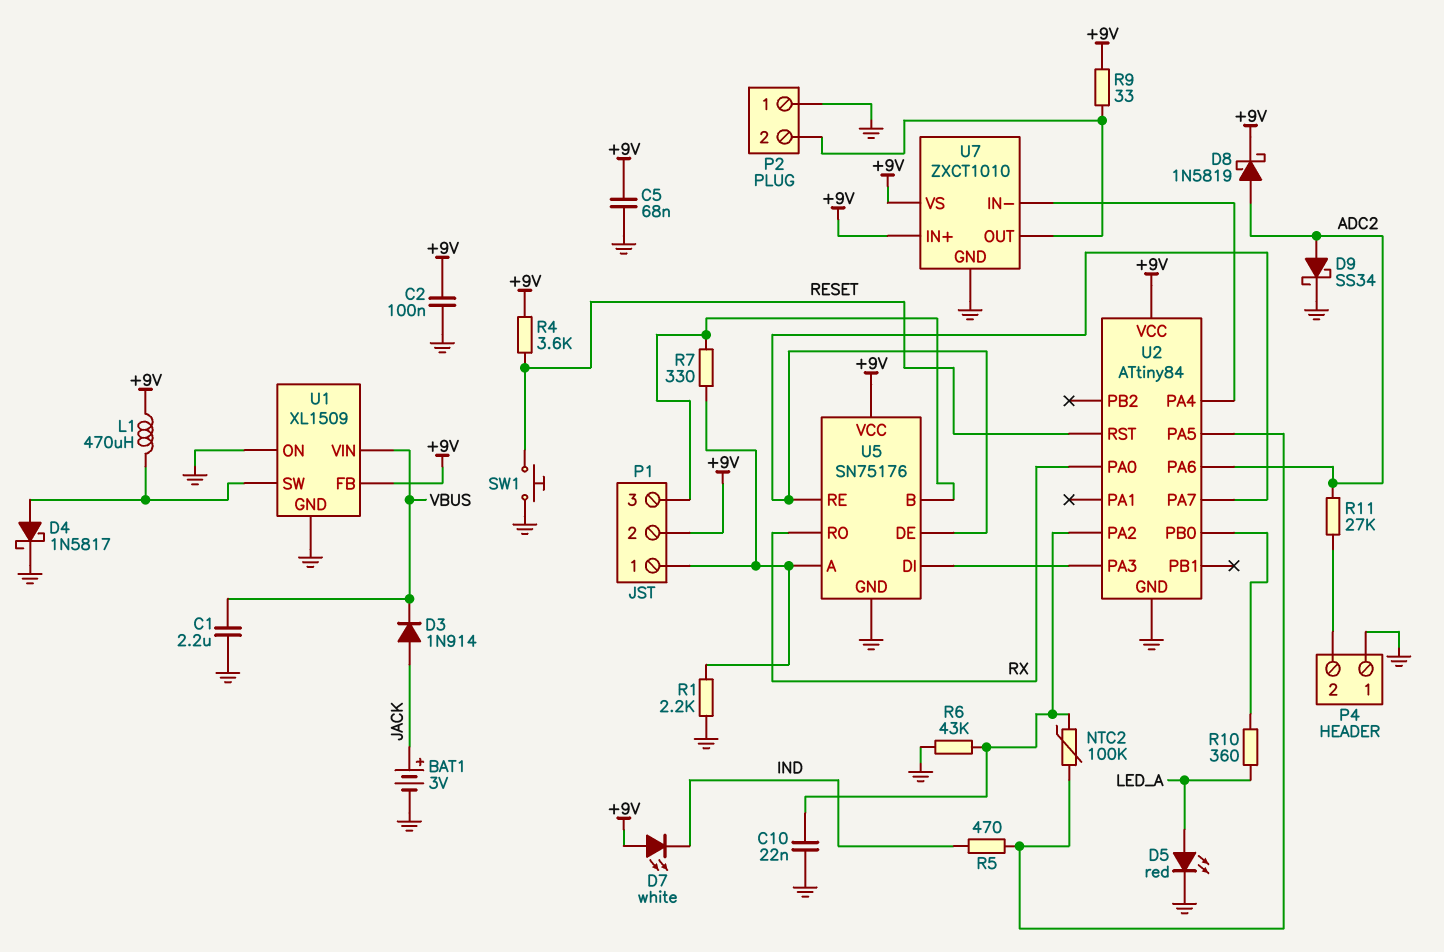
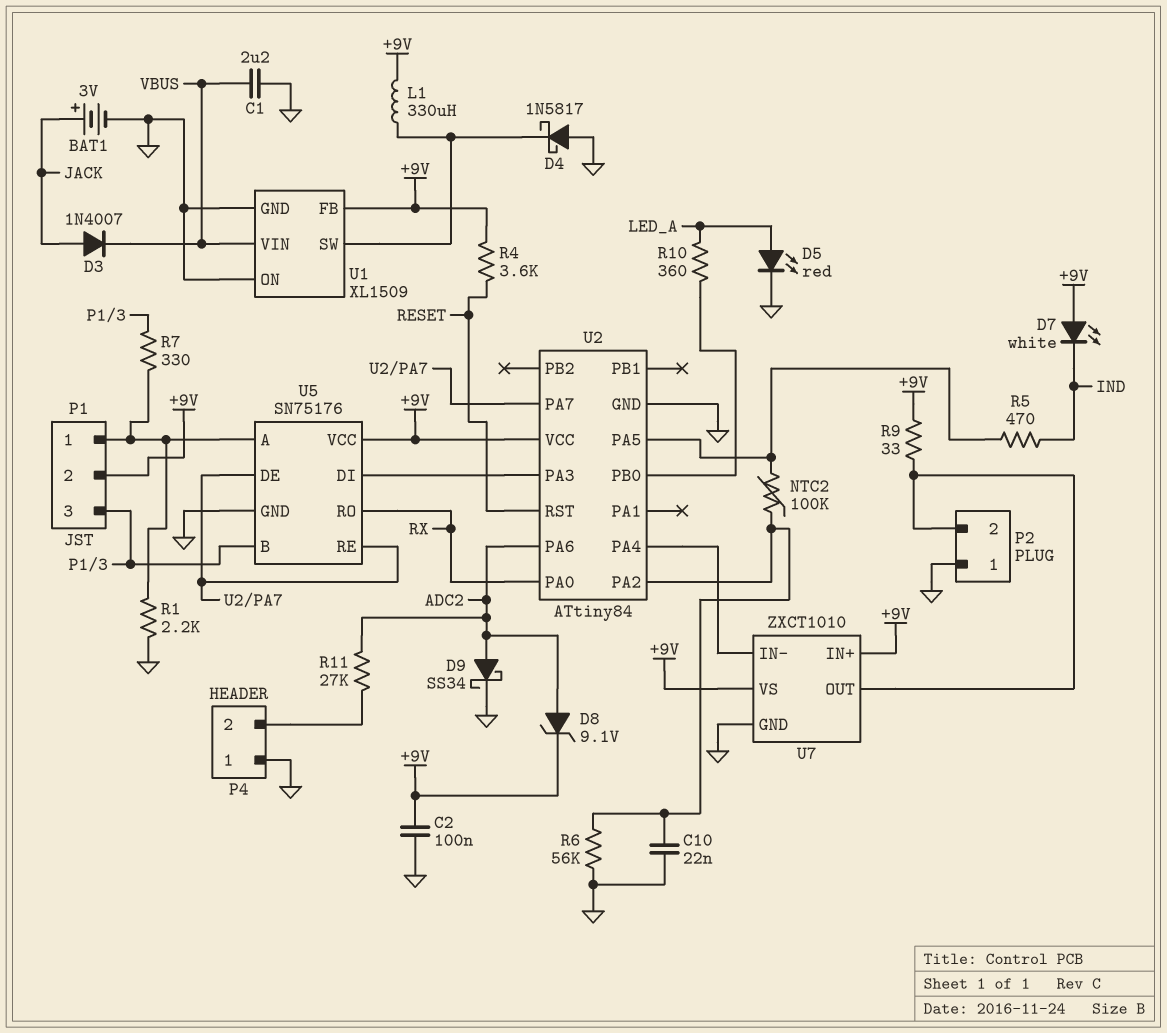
C5: 68nF (+9V, GND) -> none
D3: diode 1N914 (A JACK, K VBUS) -> diode 1N4007 (A JACK, K VBUS)
D4: schottky 1N5817 (A U1/SW, K GND) -> schottky 1N5817 (A GND, K U1/SW)
D8: schottky 1N5819 (A ADC2, K +9V) -> zener 9.1V (A ADC2, K +9V)
L1: 470uH (+9V, U1/SW) -> 330uH (+9V, U1/SW)
R6: 43k (GND, U2/PA2) -> 56k (GND, U2/PA2)
SW1: button (GND, RESET) -> none

